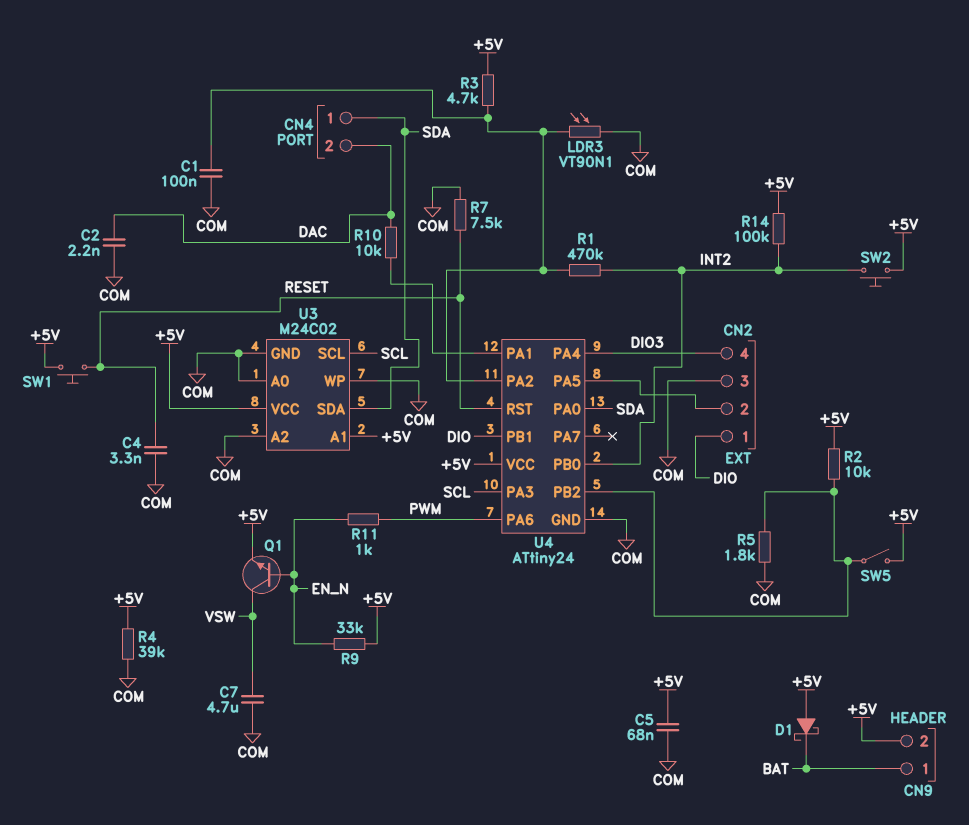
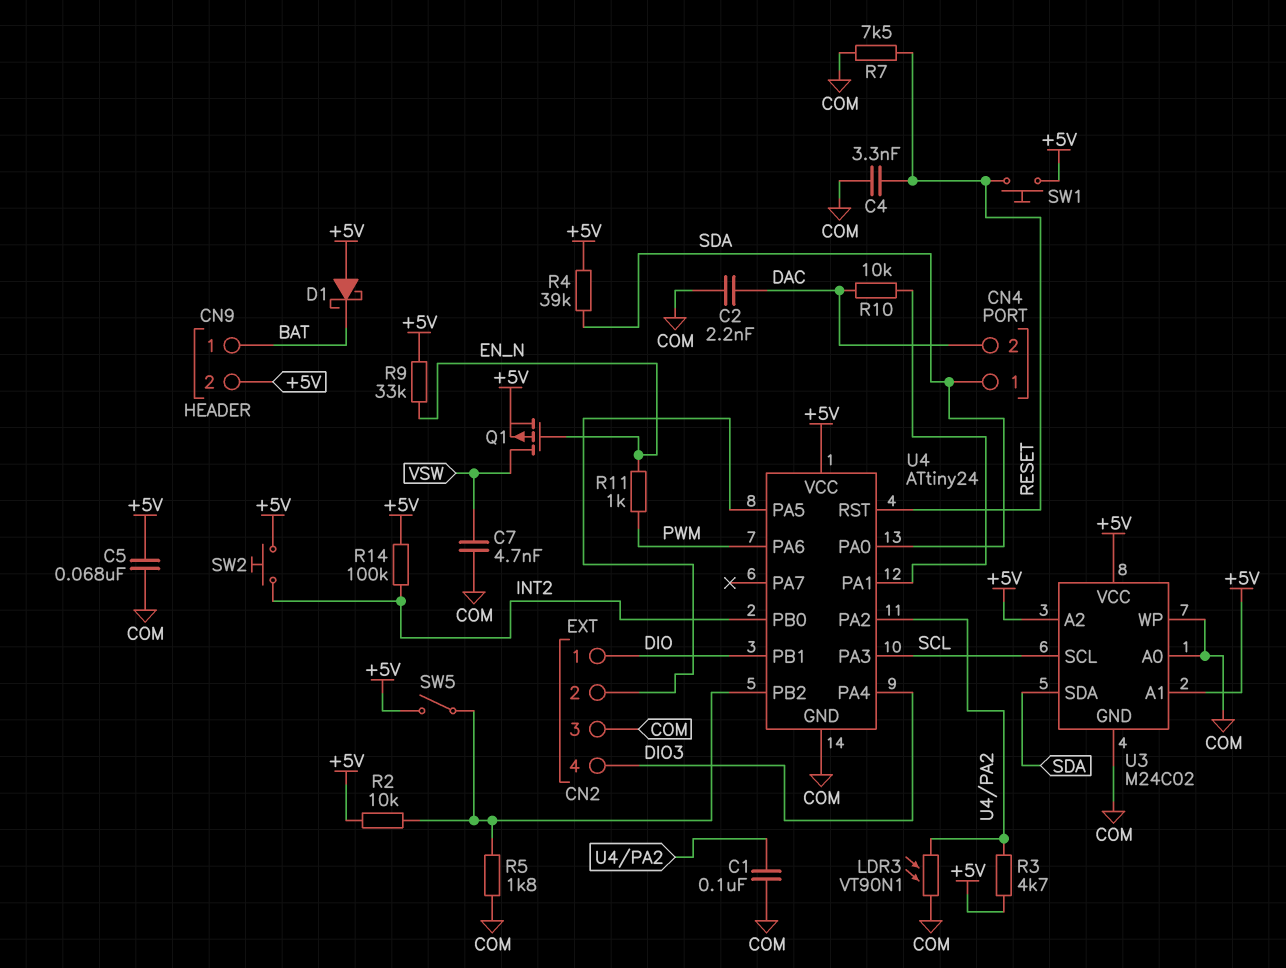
C7: 4.7uF (COM, VSW) -> 4.7nF (COM, VSW)
Q1: NPN (B EN_N, C VSW, E +5V) -> PMOS (G EN_N, D VSW, S +5V)
R1: 470k (INT2, U4/PA2) -> none
R4: 39k (+5V, COM) -> 39k (+5V, SDA)
U3 pin A2: COM -> +5V

